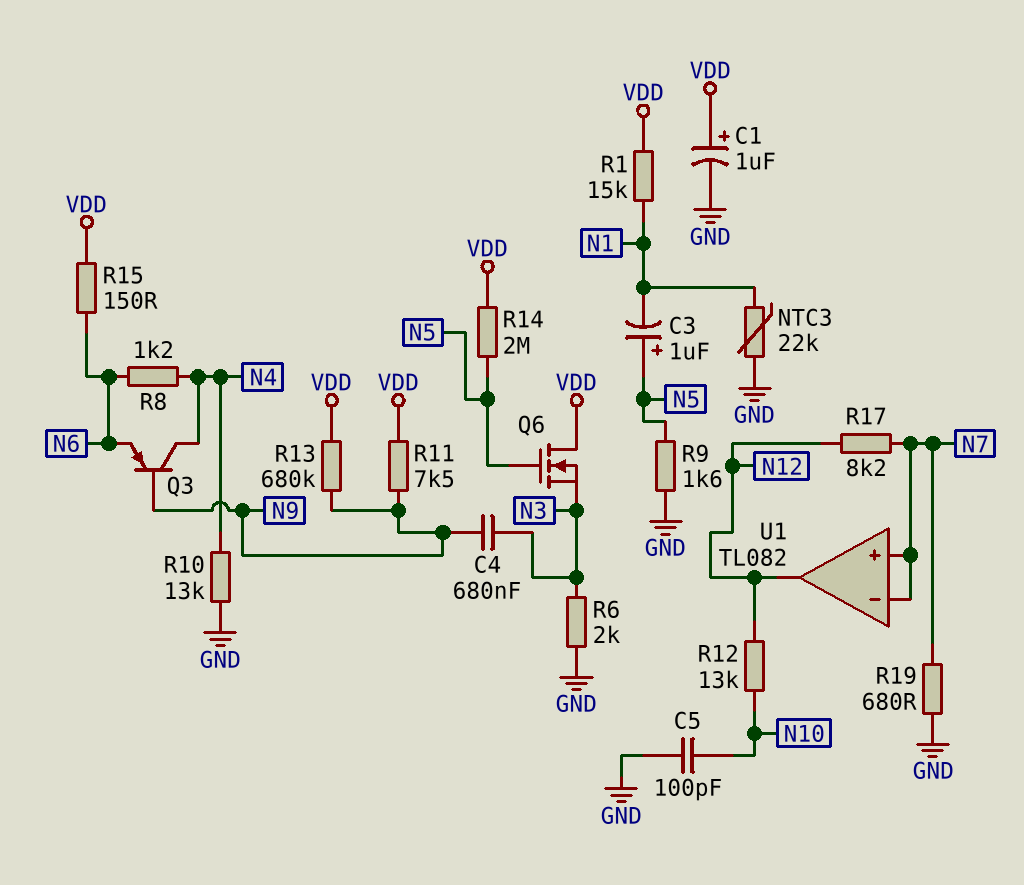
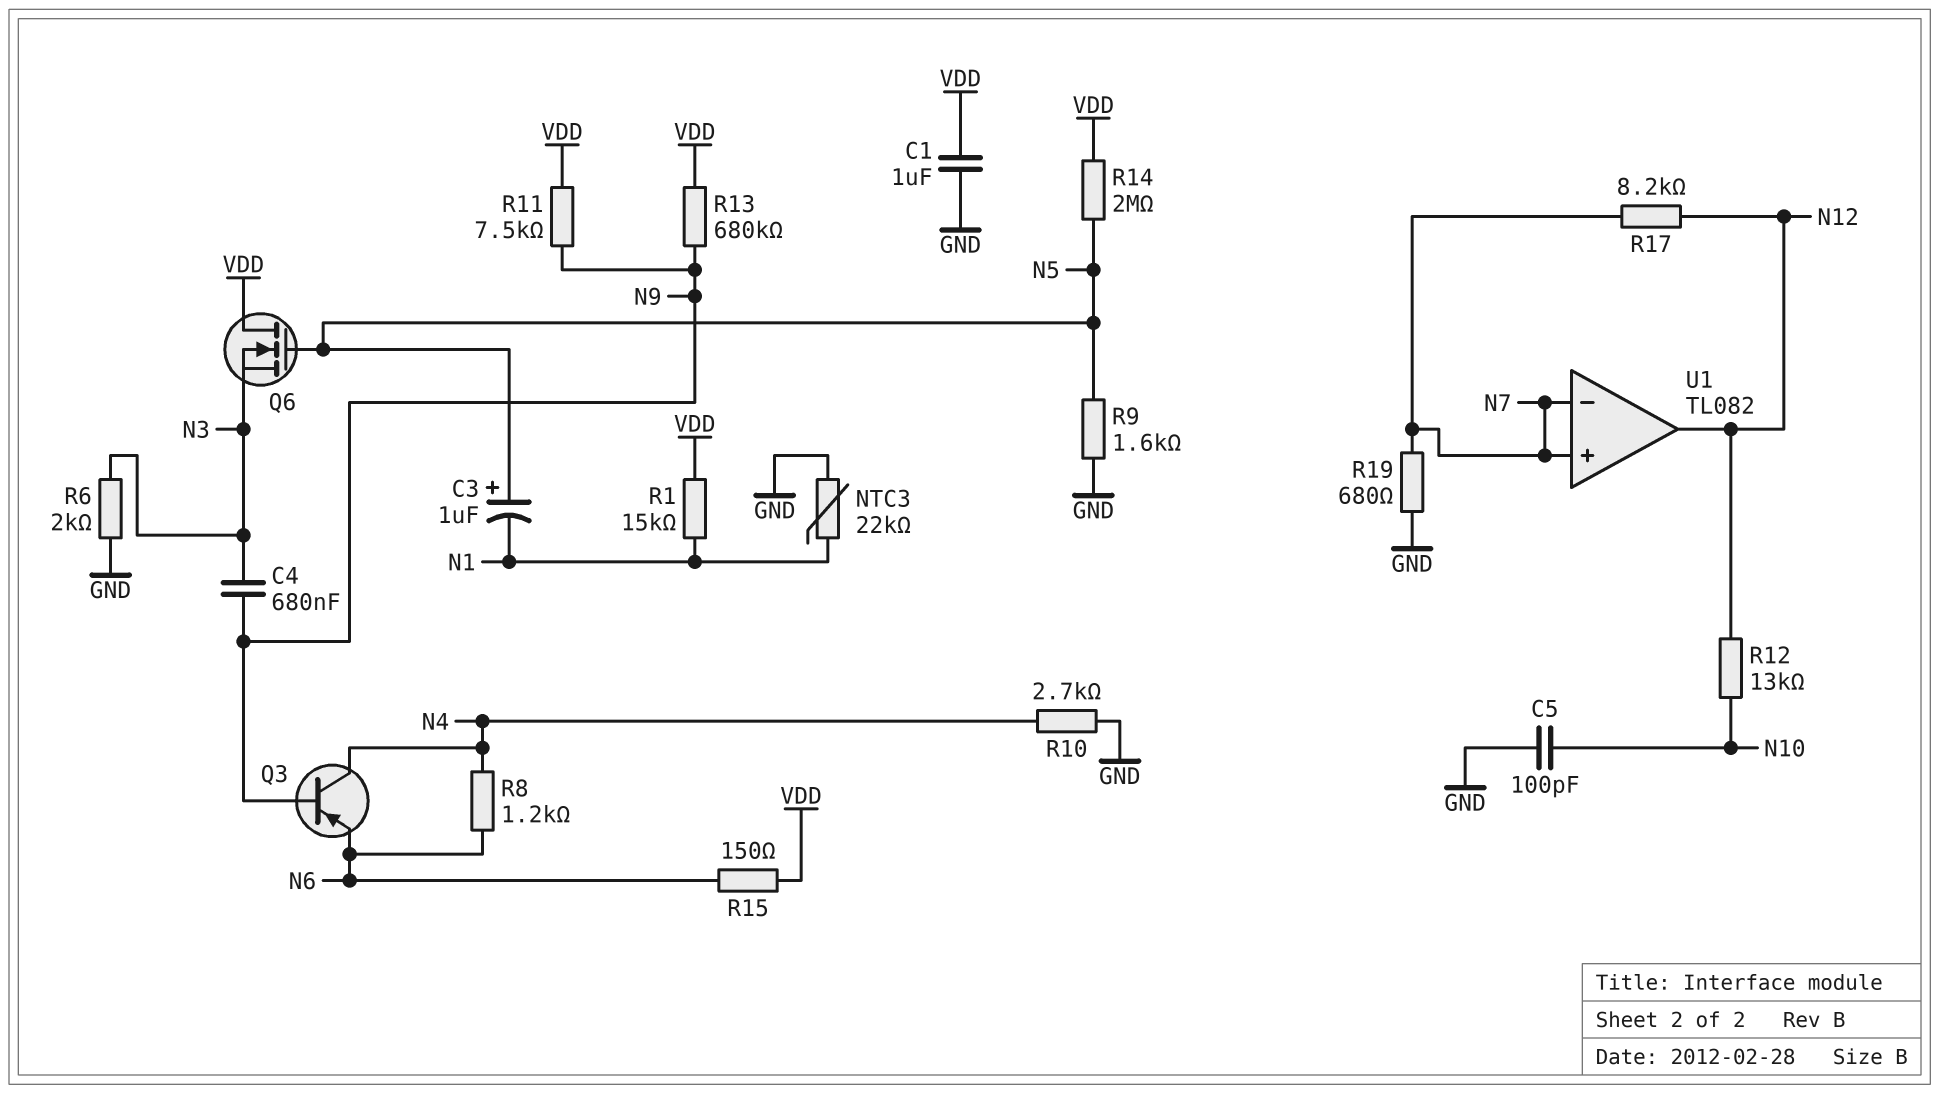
C1: 1uF (plus VDD, minus GND) -> 1uF (GND, VDD)
R10: 13k (GND, N4) -> 2.7k (GND, N4)

